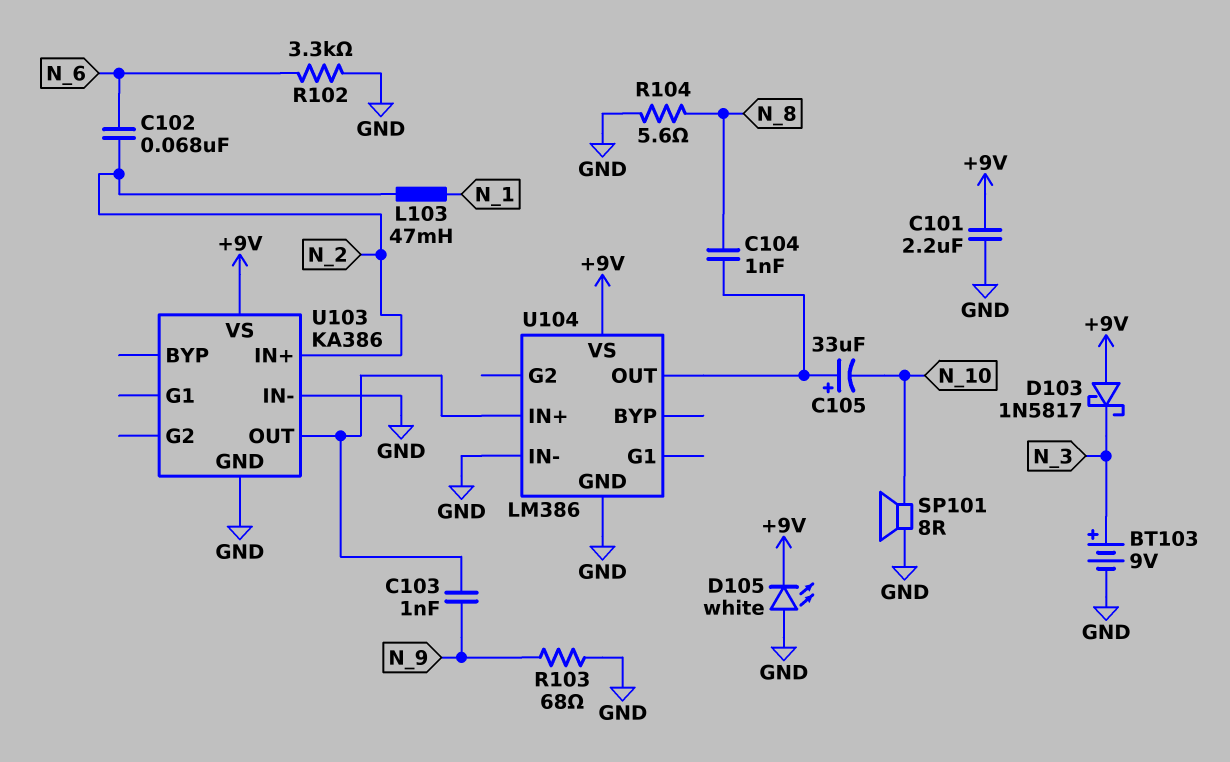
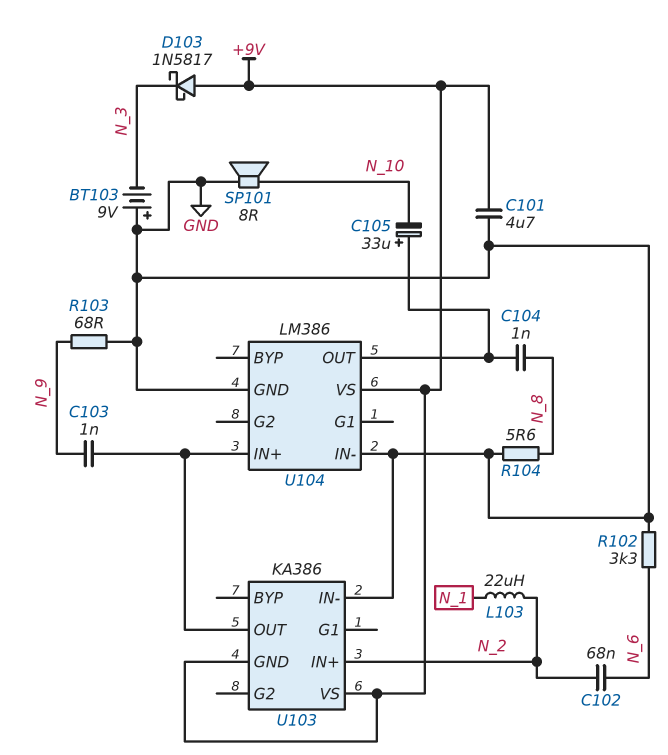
BT103: 9V (plus N_3, minus GND) -> 9V (plus GND, minus N_3)
C101: 2.2uF (+9V, GND) -> 4.7uF (+9V, GND)
D105: LED white (A GND, K +9V) -> none
L103: 47mH (N_1, N_2) -> 22uH (N_1, N_2)
U103 pin GND: GND -> +9V

